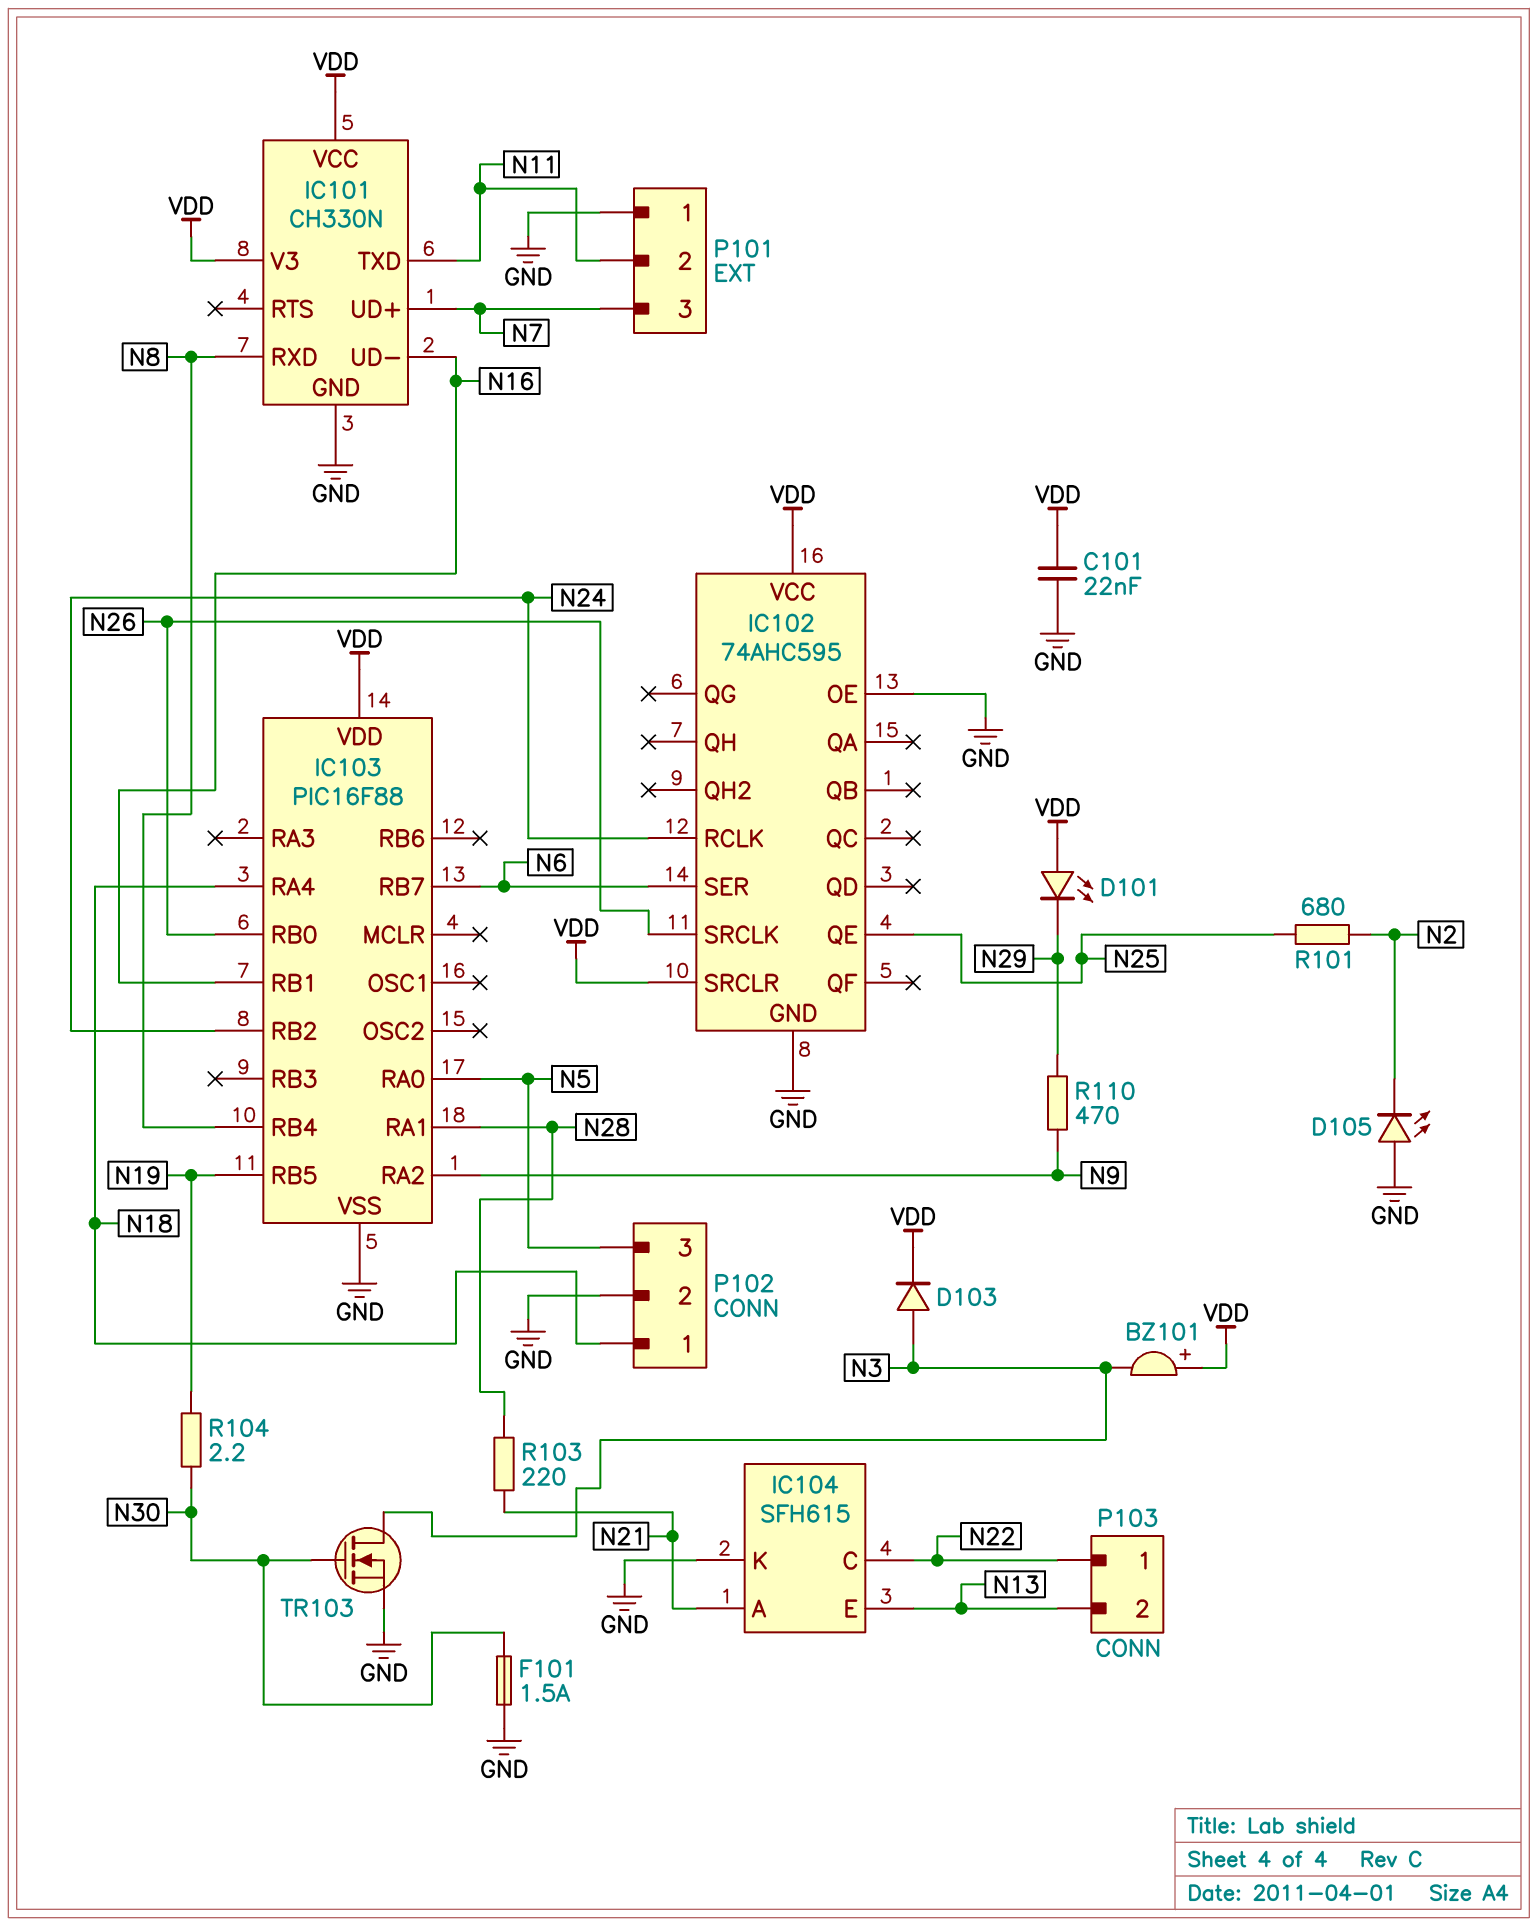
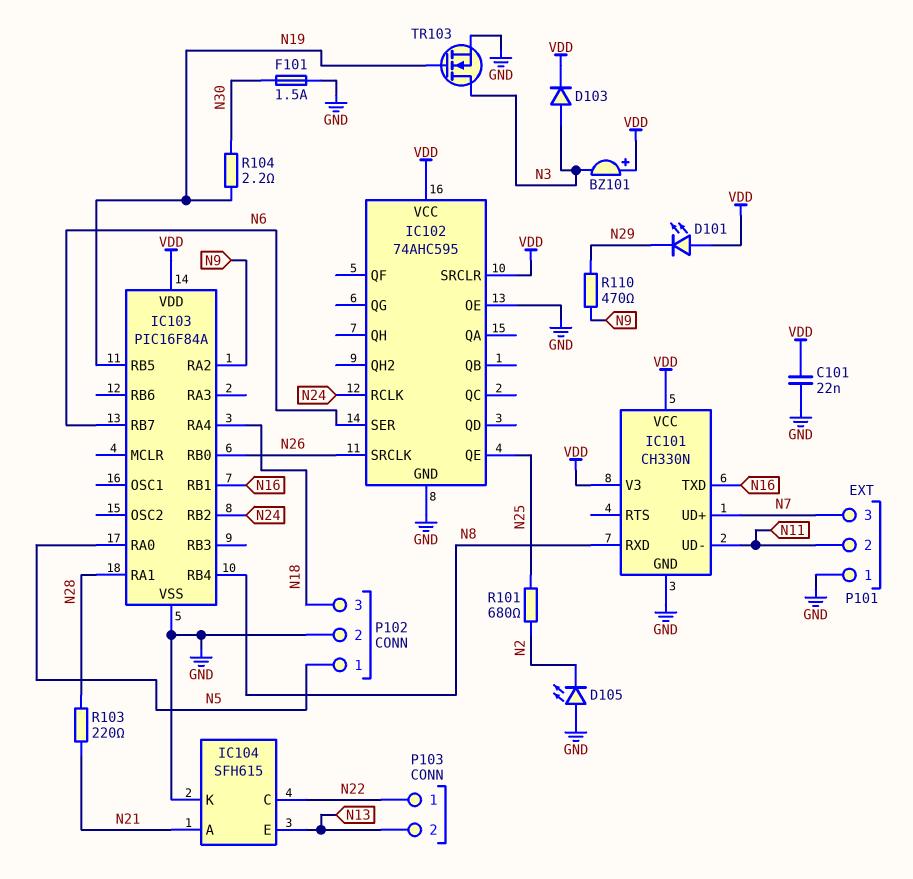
IC101 pin TXD: N11 -> N16
IC101 pin UD-: N16 -> N11
IC103: PIC16F88 -> PIC16F84A
P102 pin 1: N18 -> N5
P102 pin 3: N5 -> N18
TR103: NMOS (G N30, D N3, S GND) -> NMOS (G N19, D N3, S GND)

